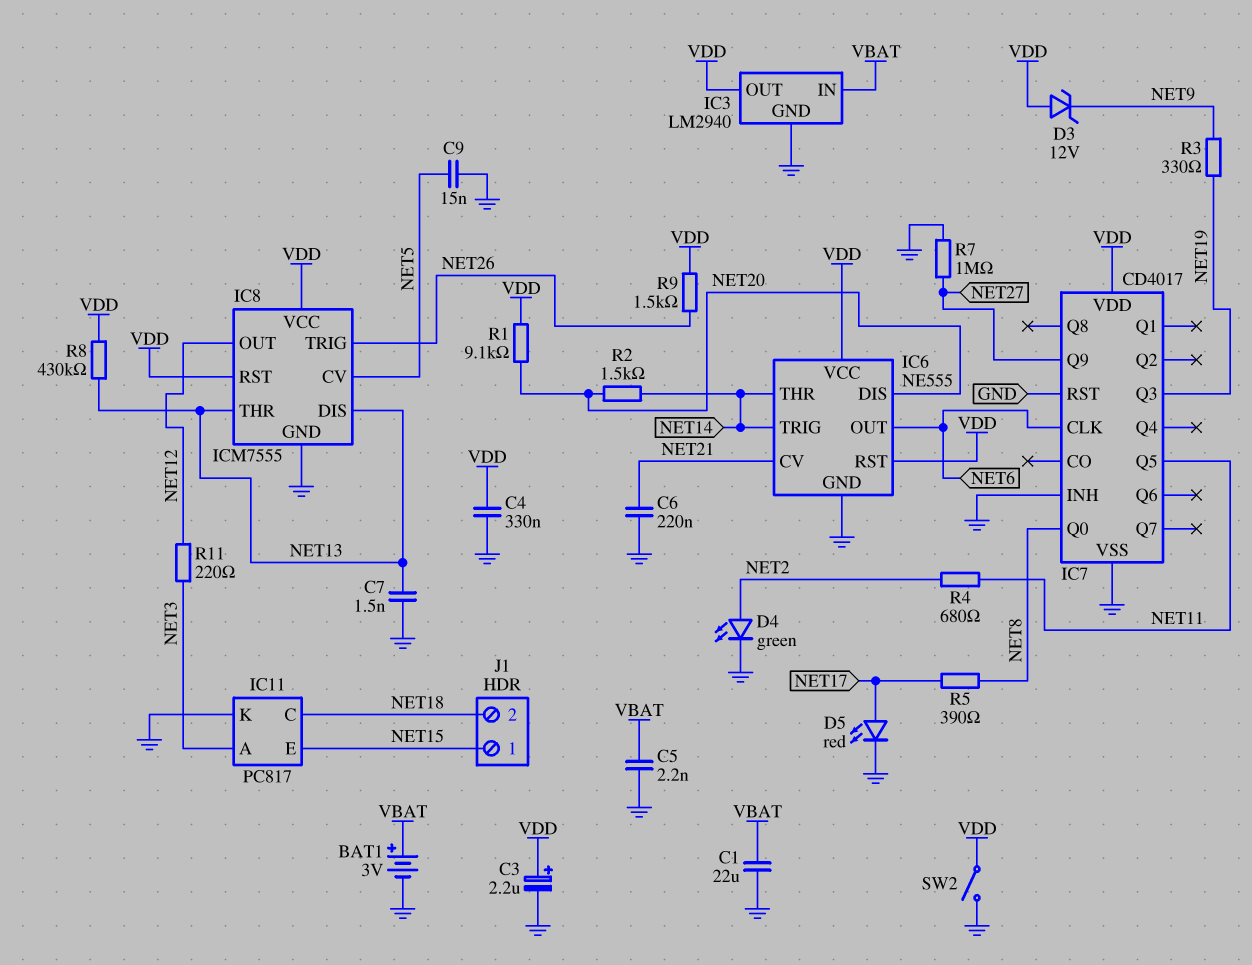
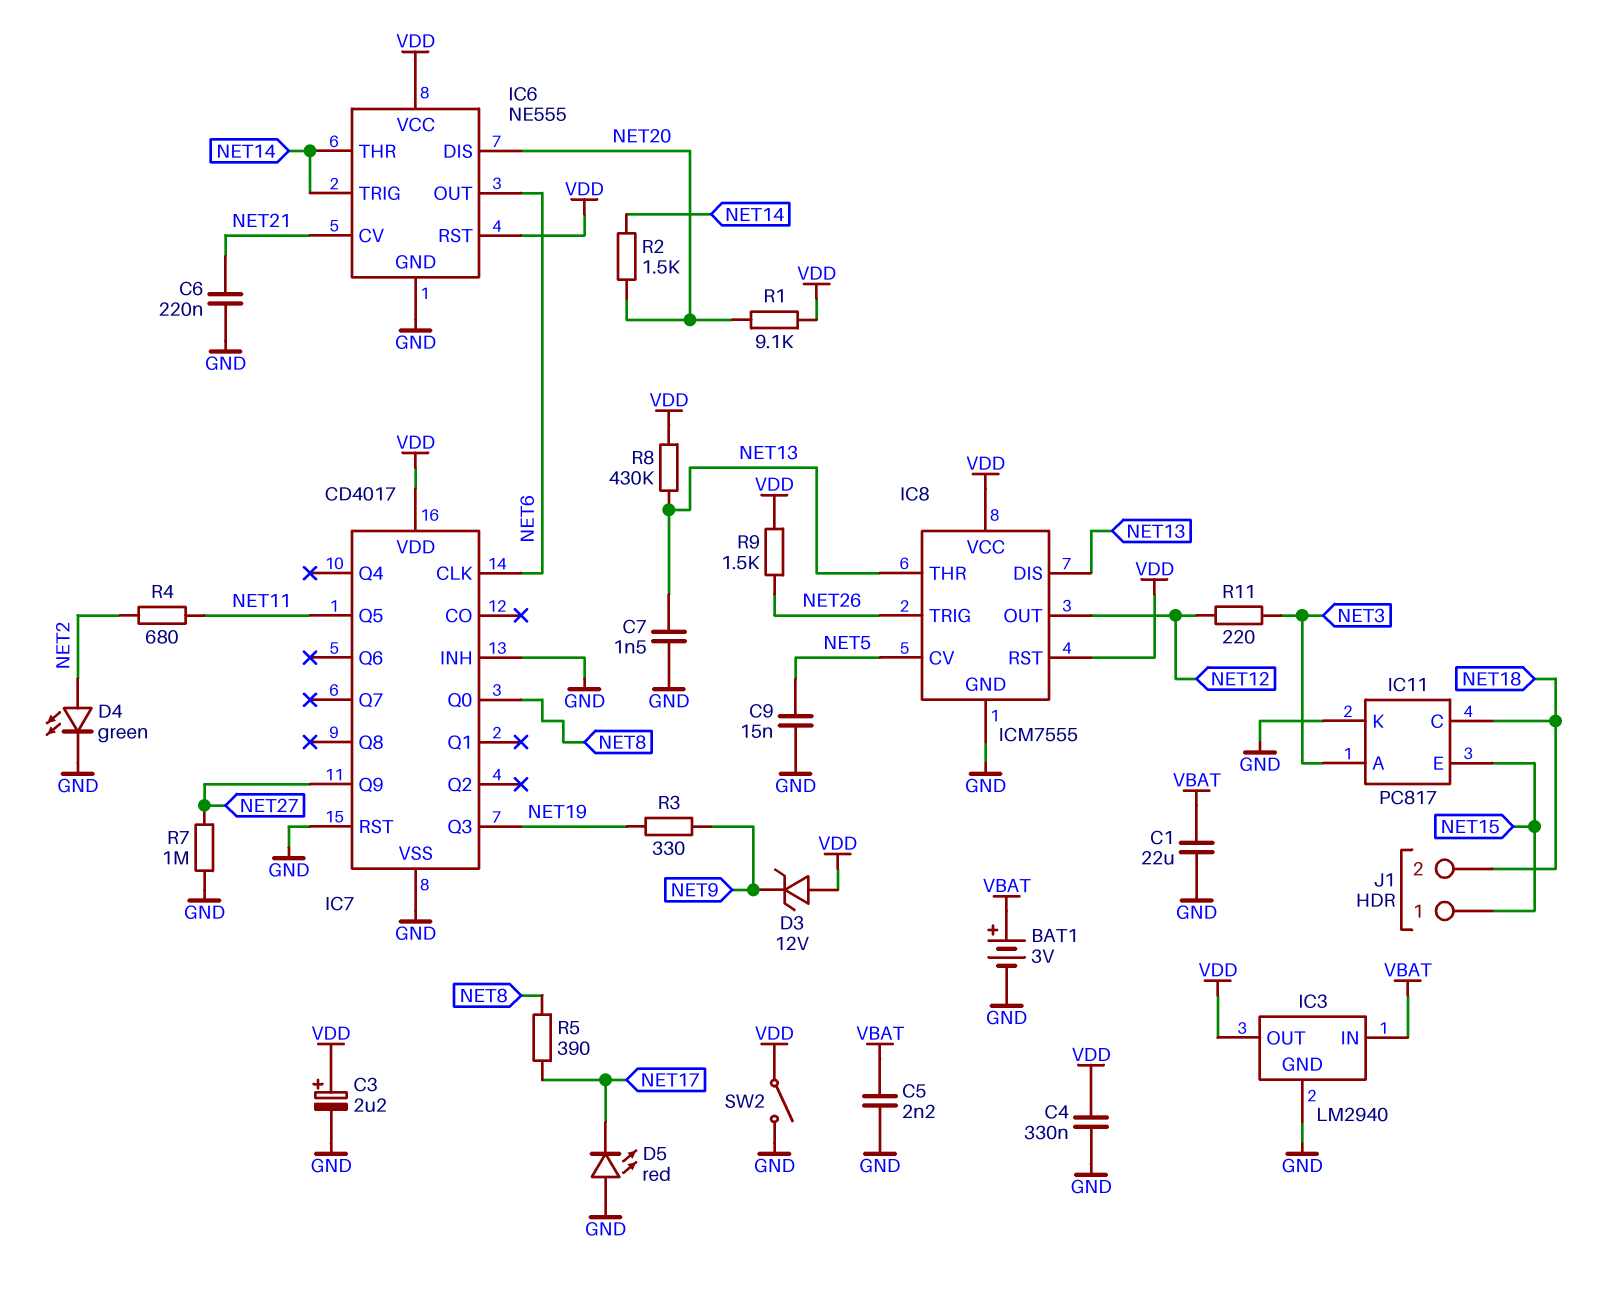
D5: LED red (A NET17, K GND) -> LED red (A GND, K NET17)

